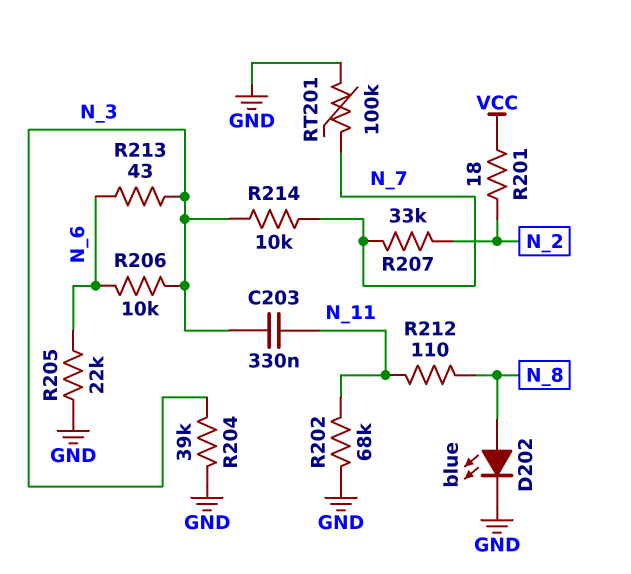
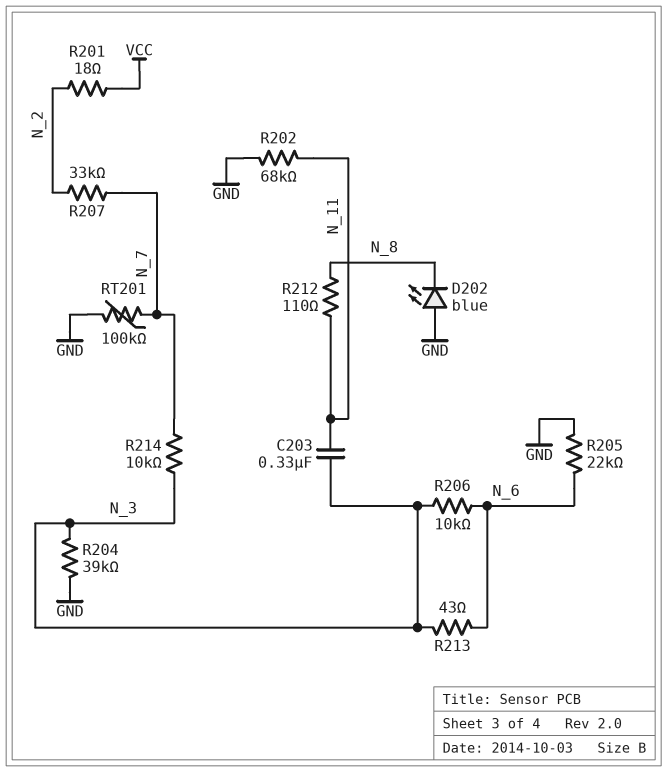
D202: LED blue (A N_8, K GND) -> LED blue (A GND, K N_8)

